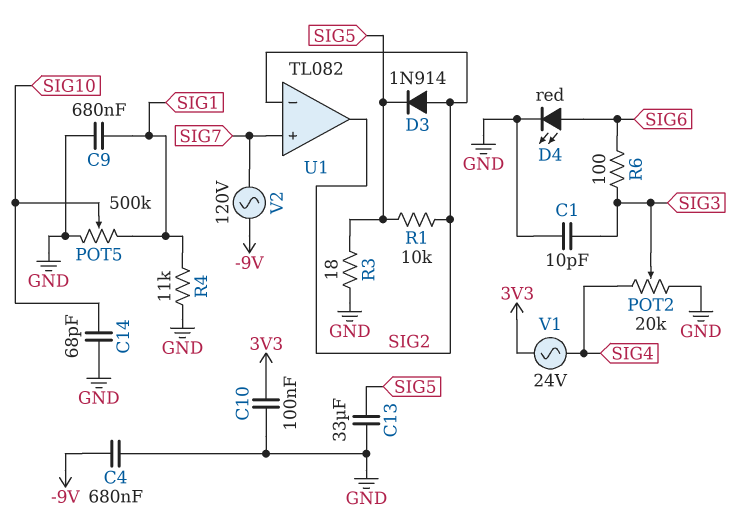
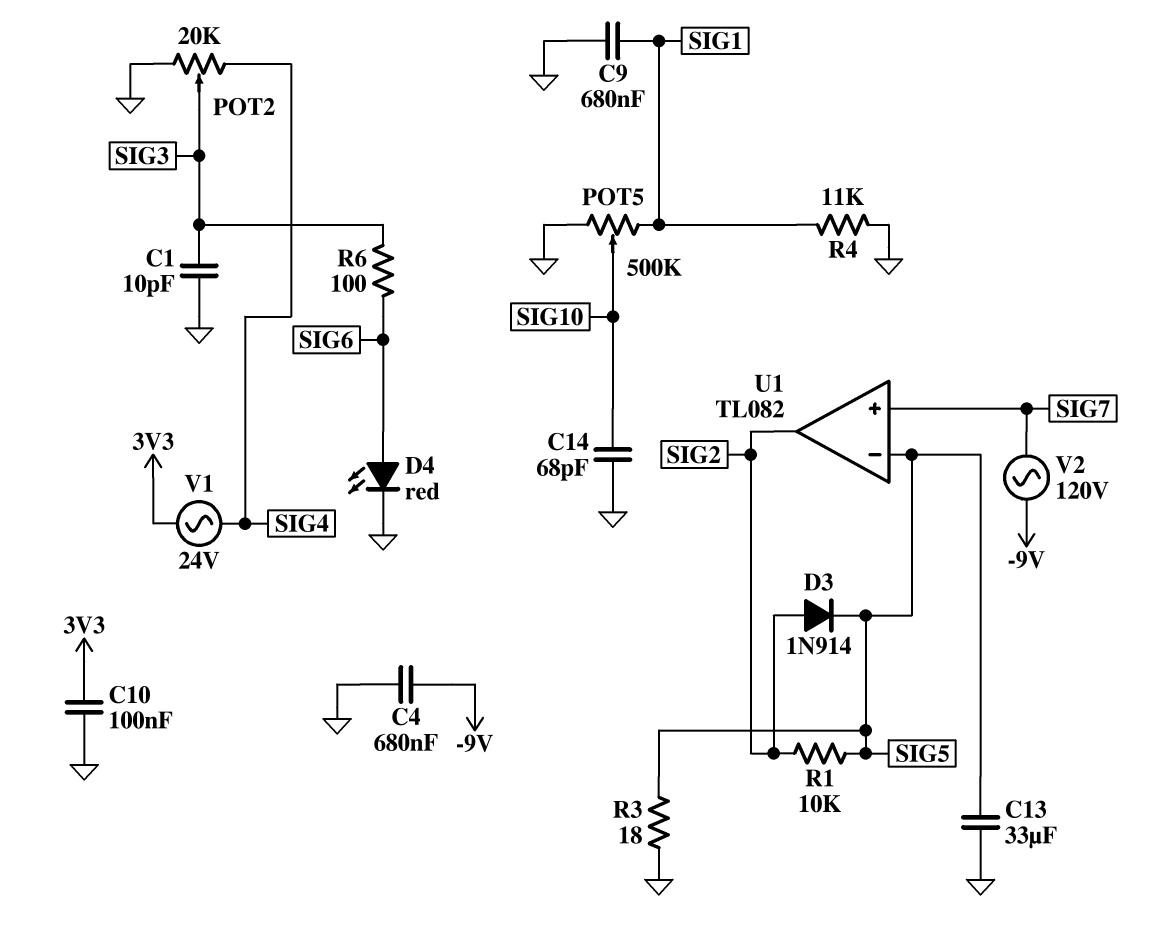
U1 pin in-: SIG2 -> SIG5

